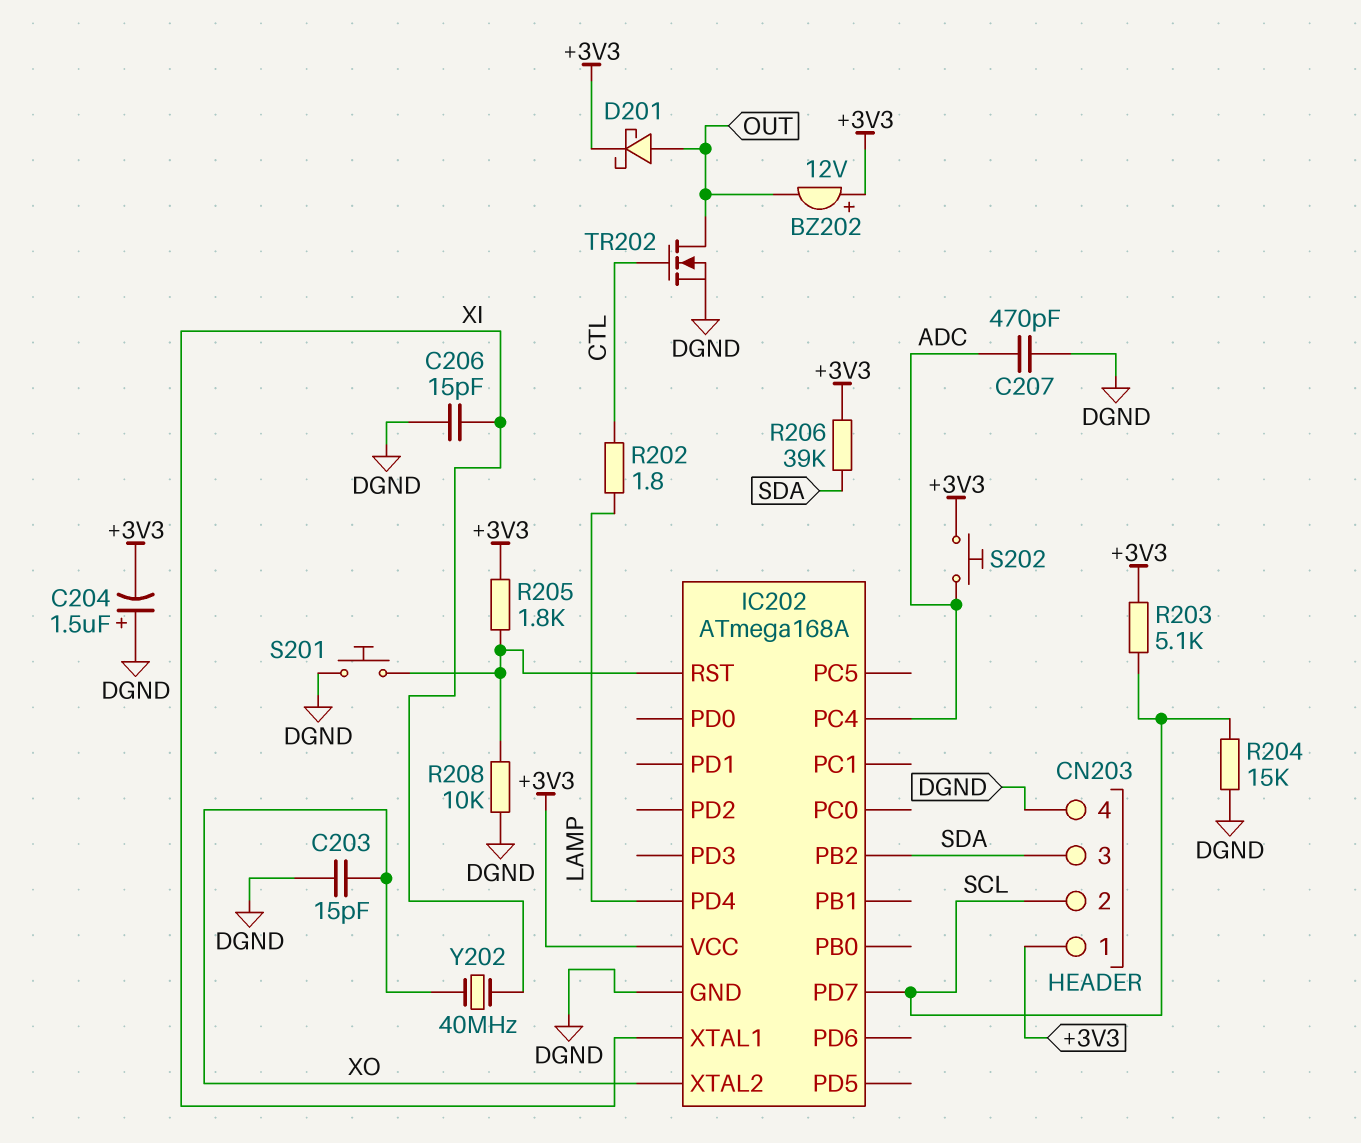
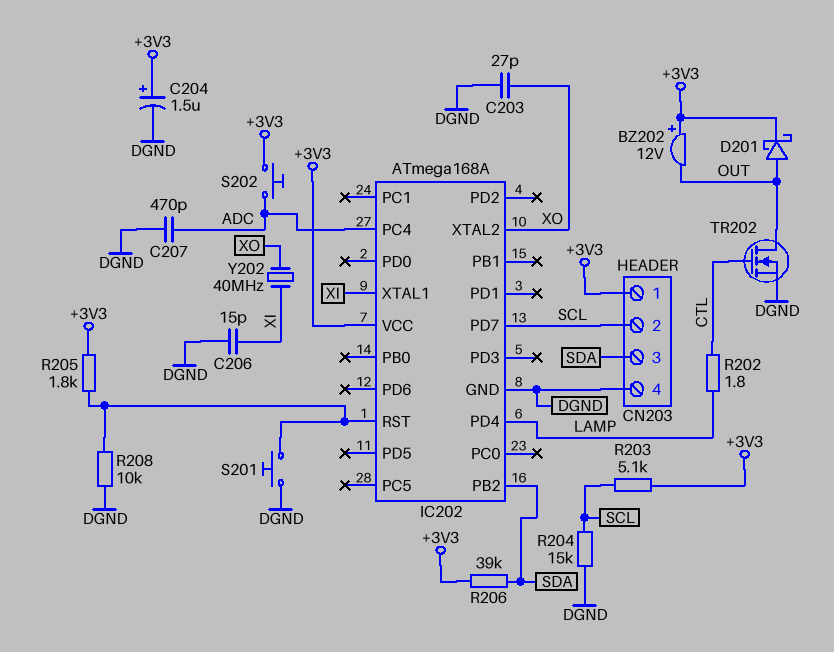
C203: 15pF (DGND, XO) -> 27pF (DGND, XO)
C204: 1.5uF (plus DGND, minus +3V3) -> 1.5uF (plus +3V3, minus DGND)

